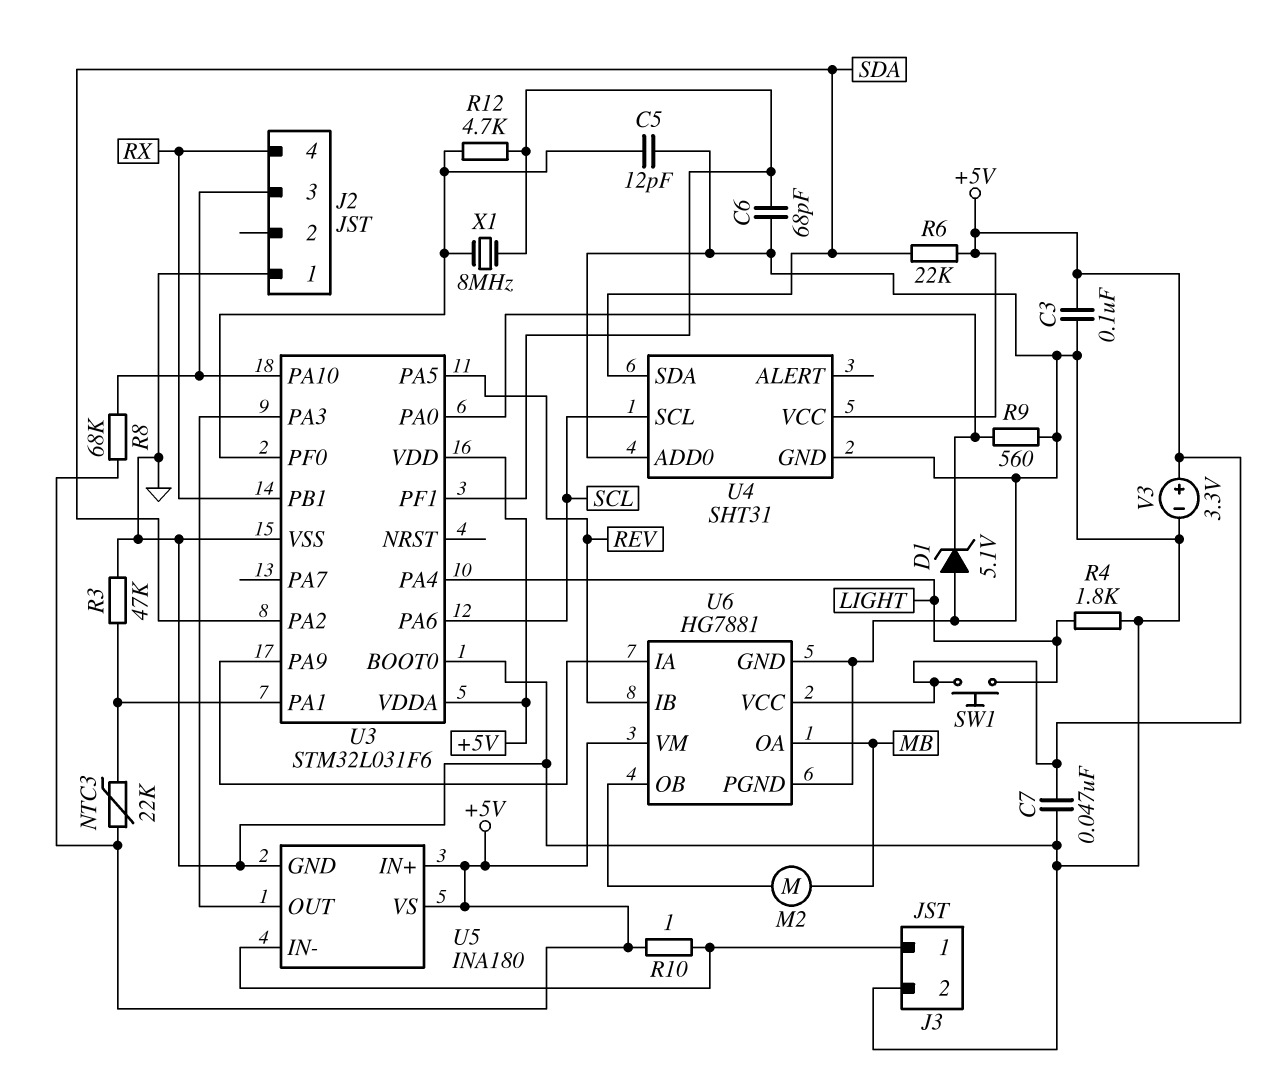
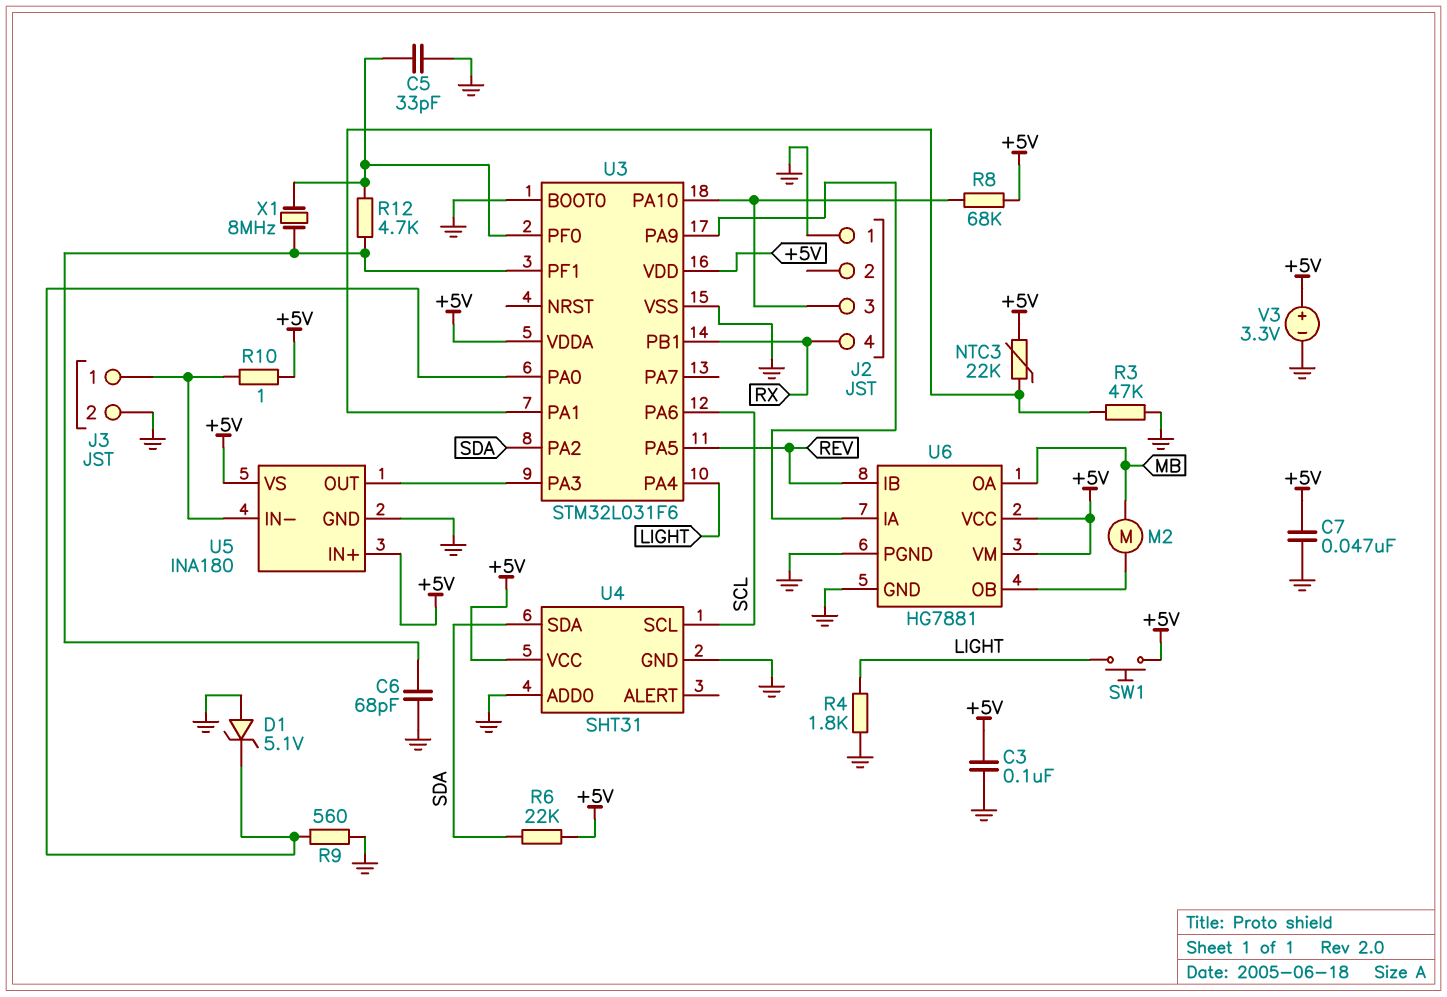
C5: 12pF (GND, U3/PF0) -> 33pF (GND, U3/PF0)

